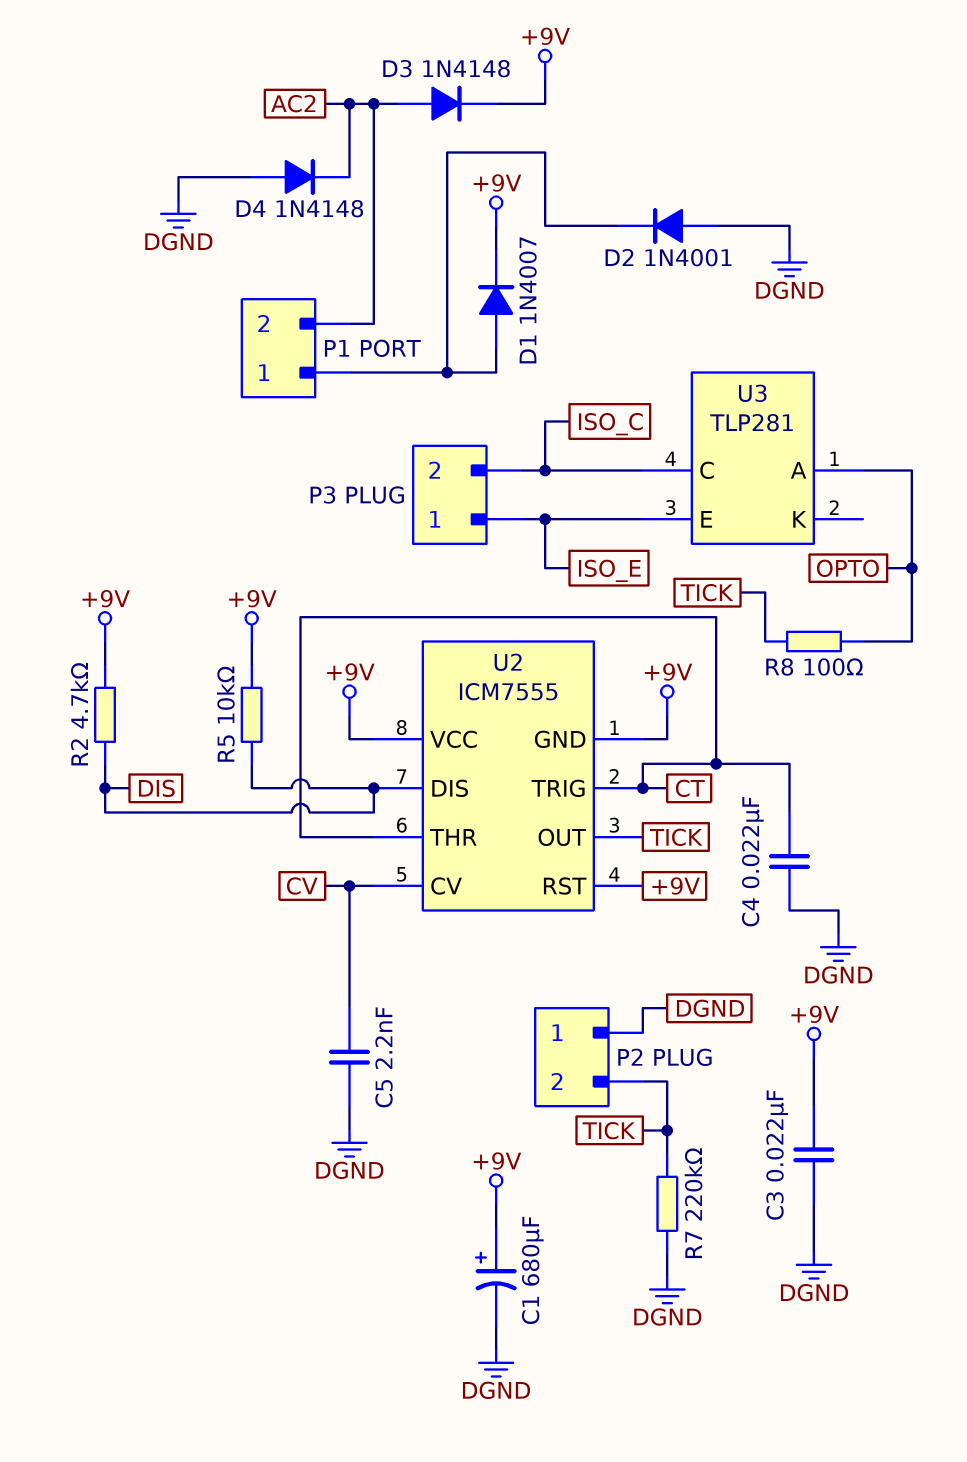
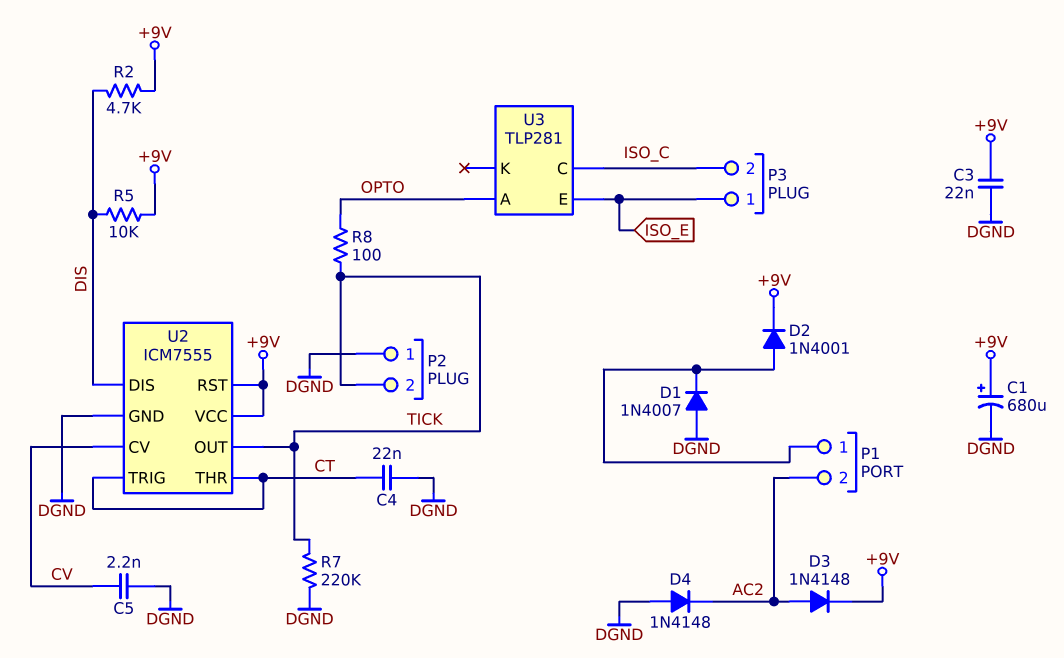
D1: diode 1N4007 (A P1/1, K +9V) -> diode 1N4007 (A DGND, K P1/1)
D2: diode 1N4001 (A DGND, K P1/1) -> diode 1N4001 (A P1/1, K +9V)
U2 pin GND: +9V -> DGND

